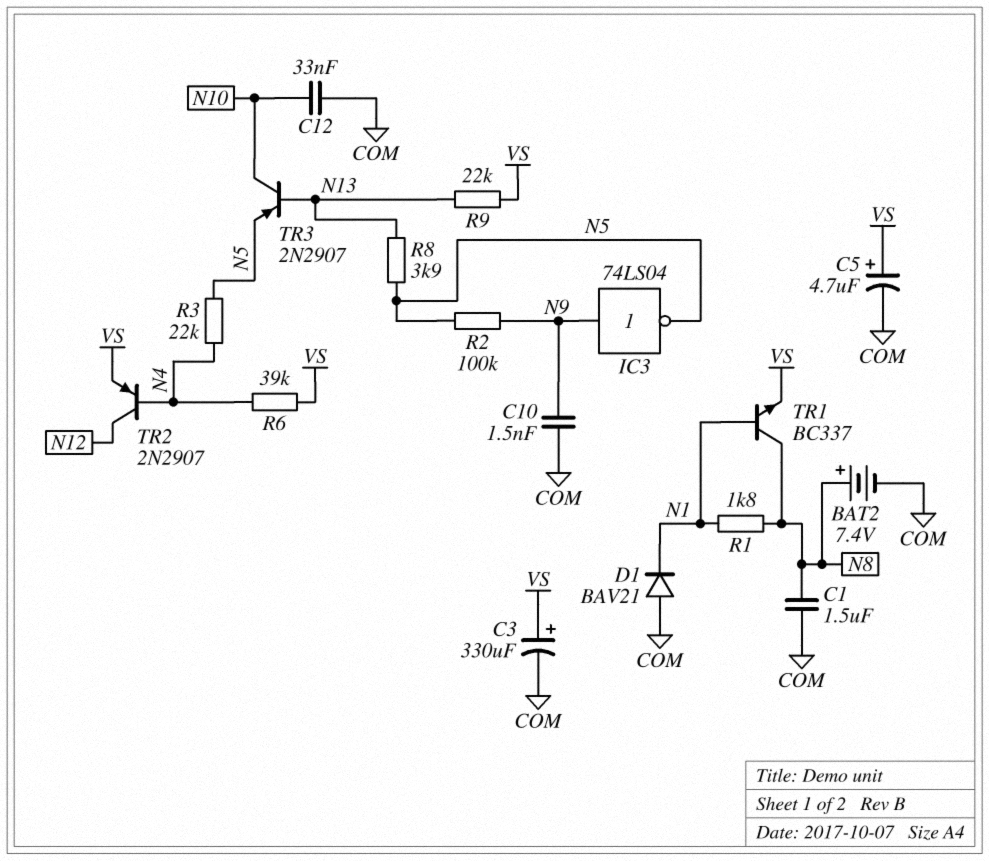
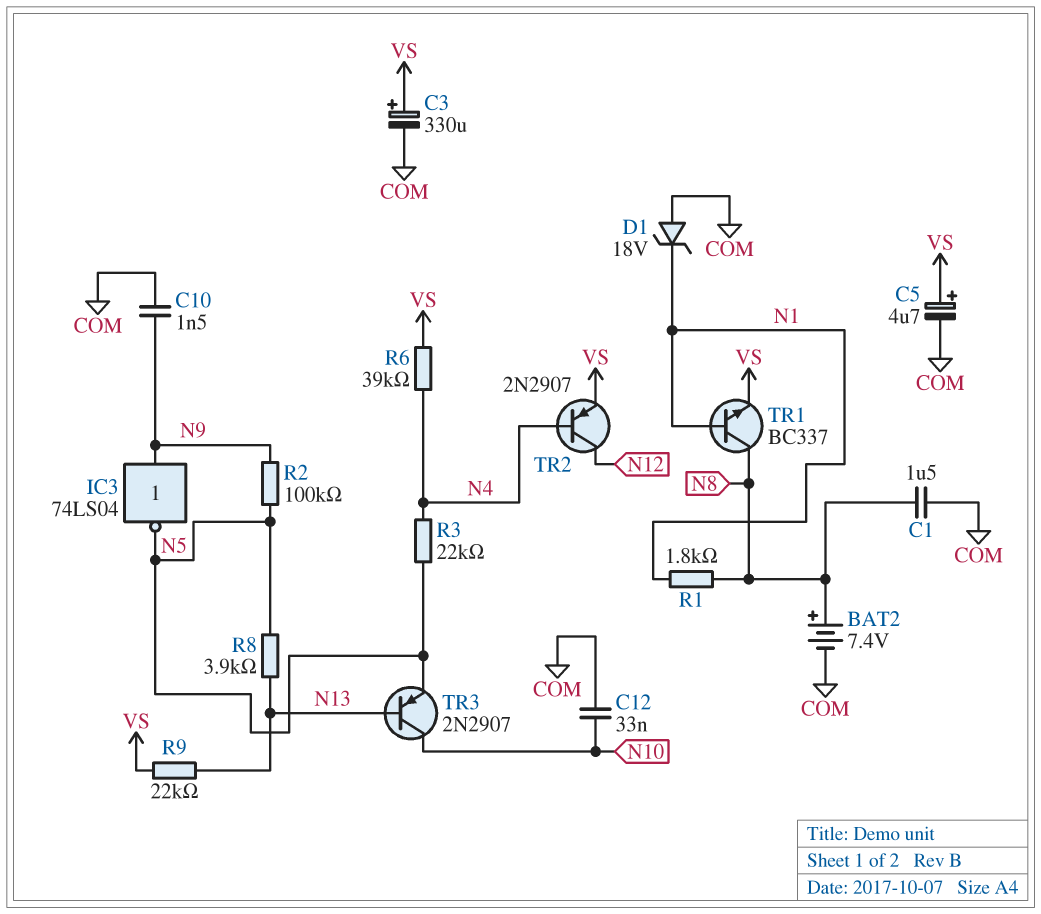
D1: diode BAV21 (A COM, K N1) -> zener 18V (A COM, K N1)

